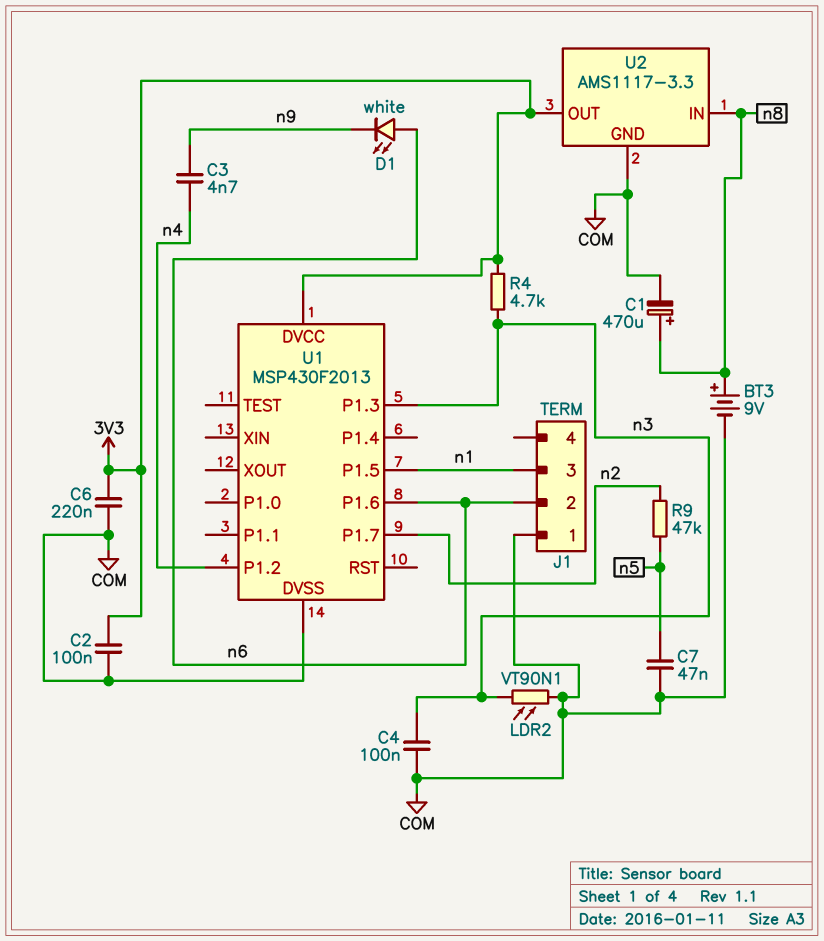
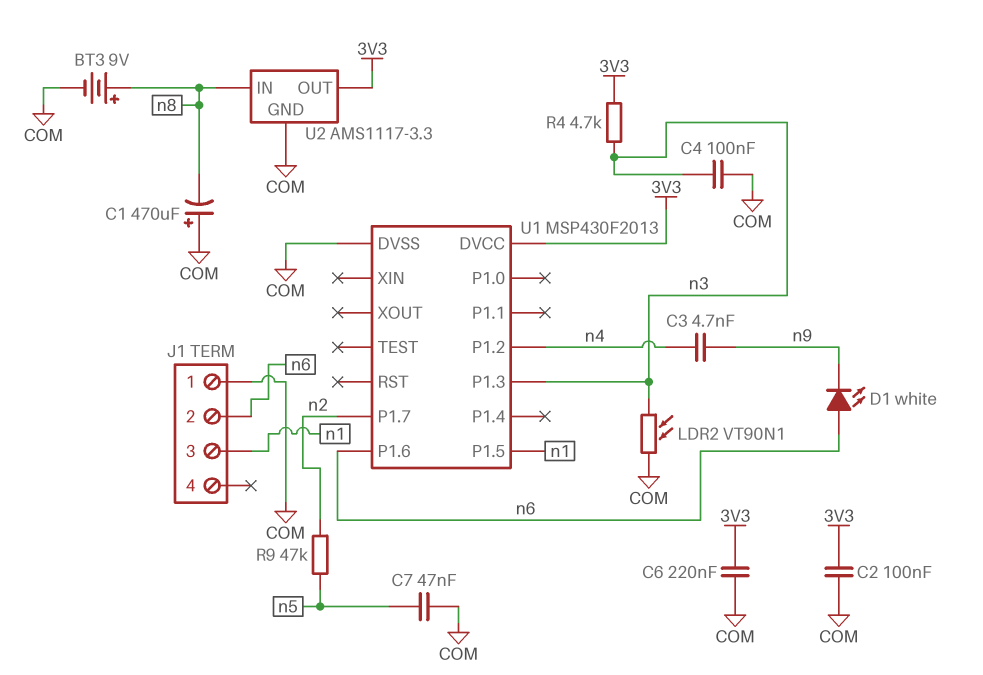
C1: 470uF (plus n8, minus COM) -> 470uF (plus COM, minus n8)

